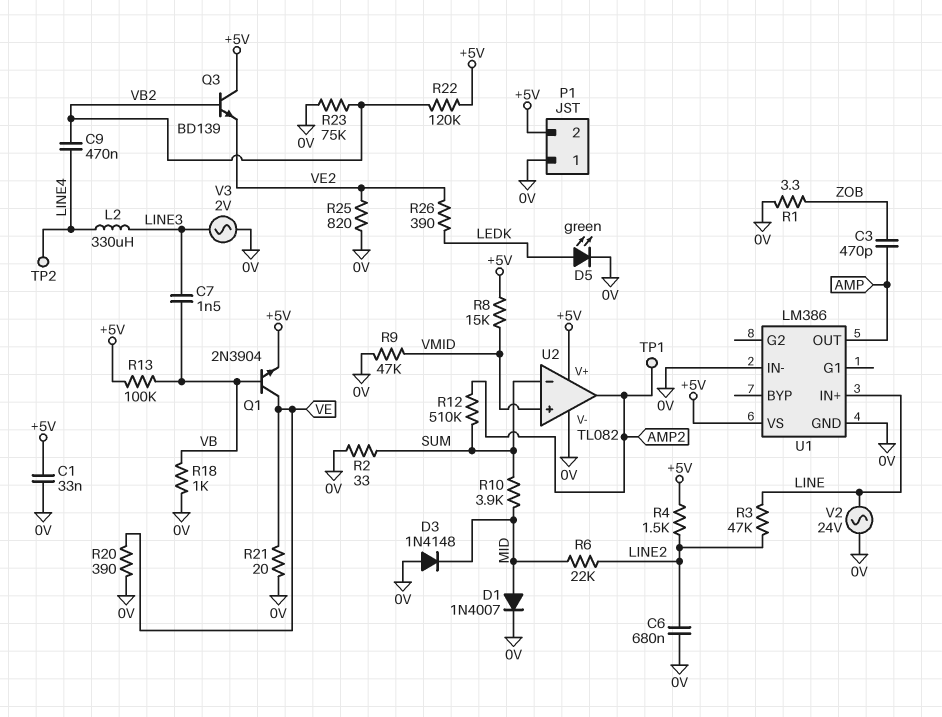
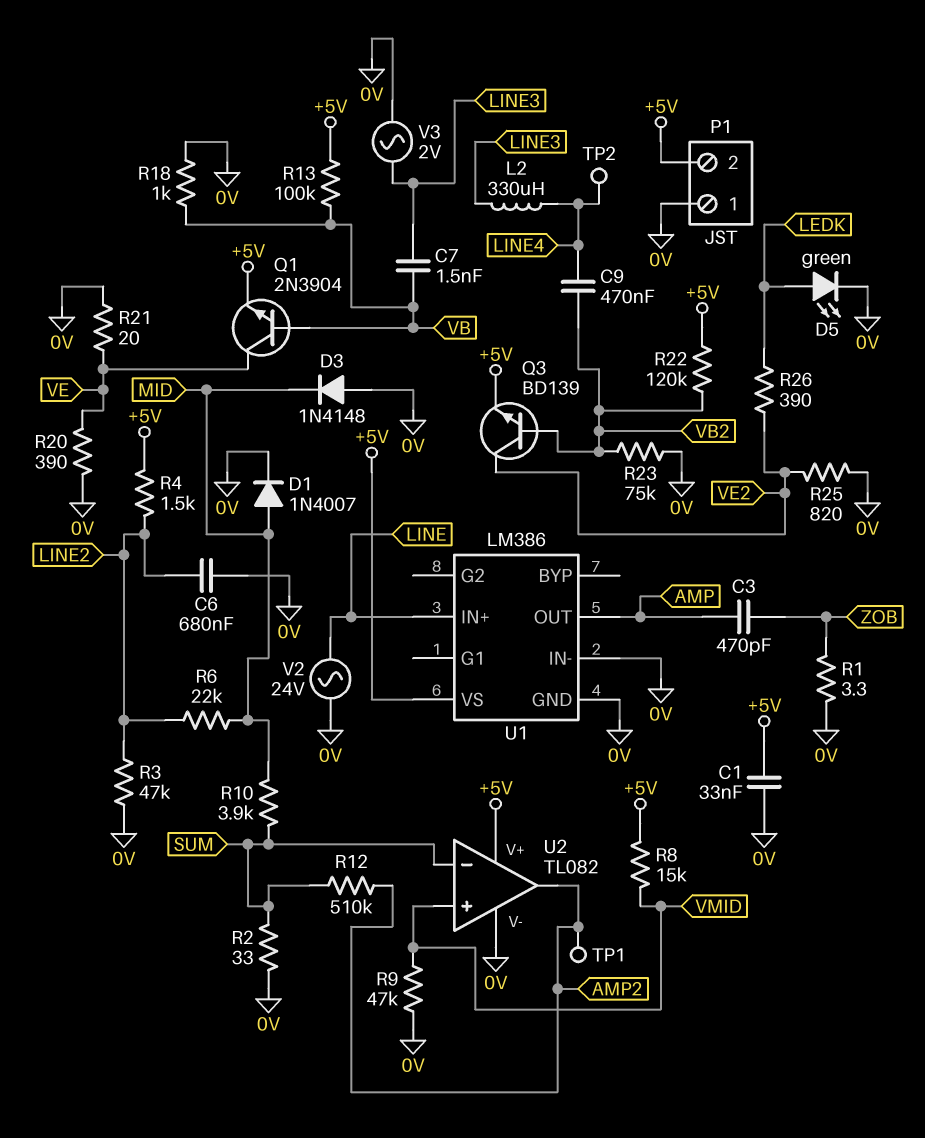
Q3: NPN BD139 (B VB2, C +5V, E VE2) -> NPN BD139 (B VB2, C VE2, E +5V)
R3: 47k (LINE, LINE2) -> 47k (0V, LINE2)

